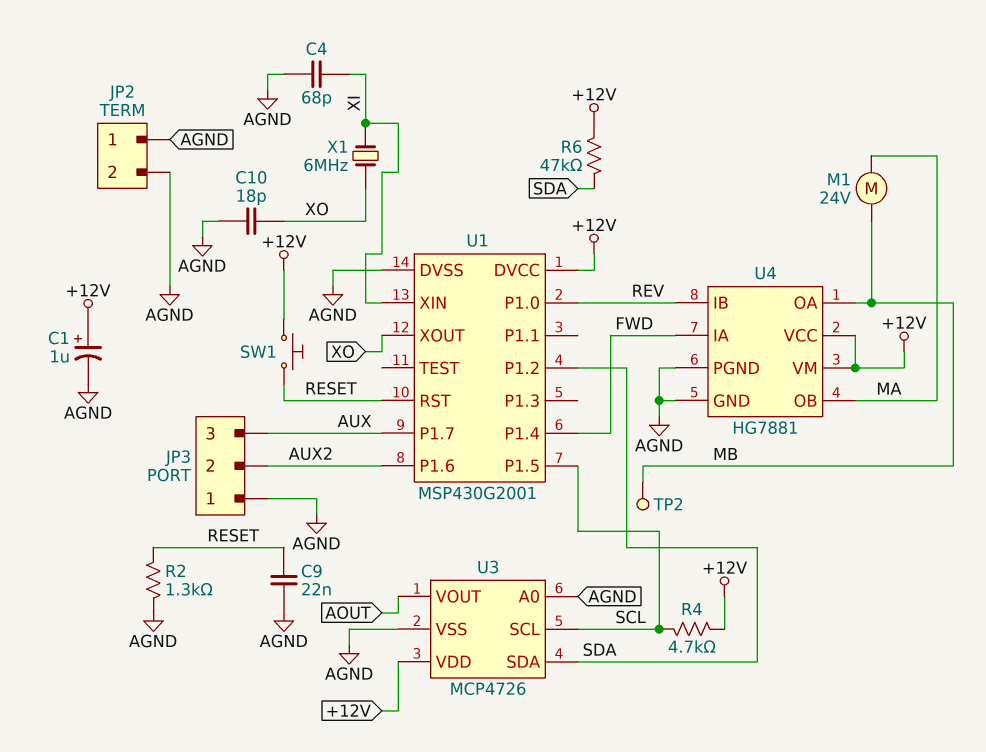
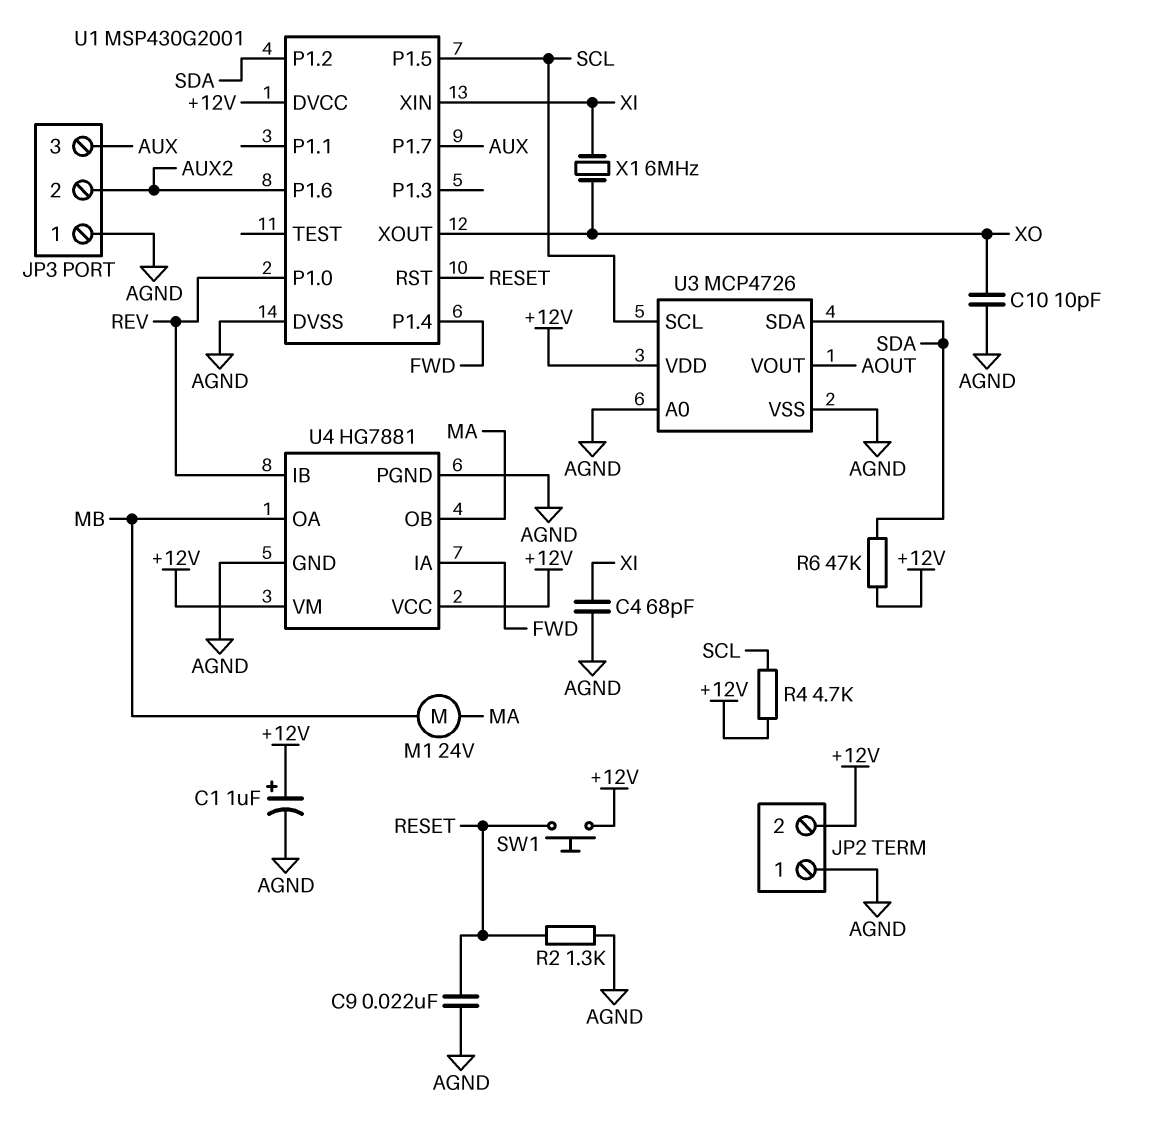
C10: 18pF (AGND, XO) -> 10pF (AGND, XO)
JP2 pin 2: AGND -> +12V
TP2: test point (MB) -> none

